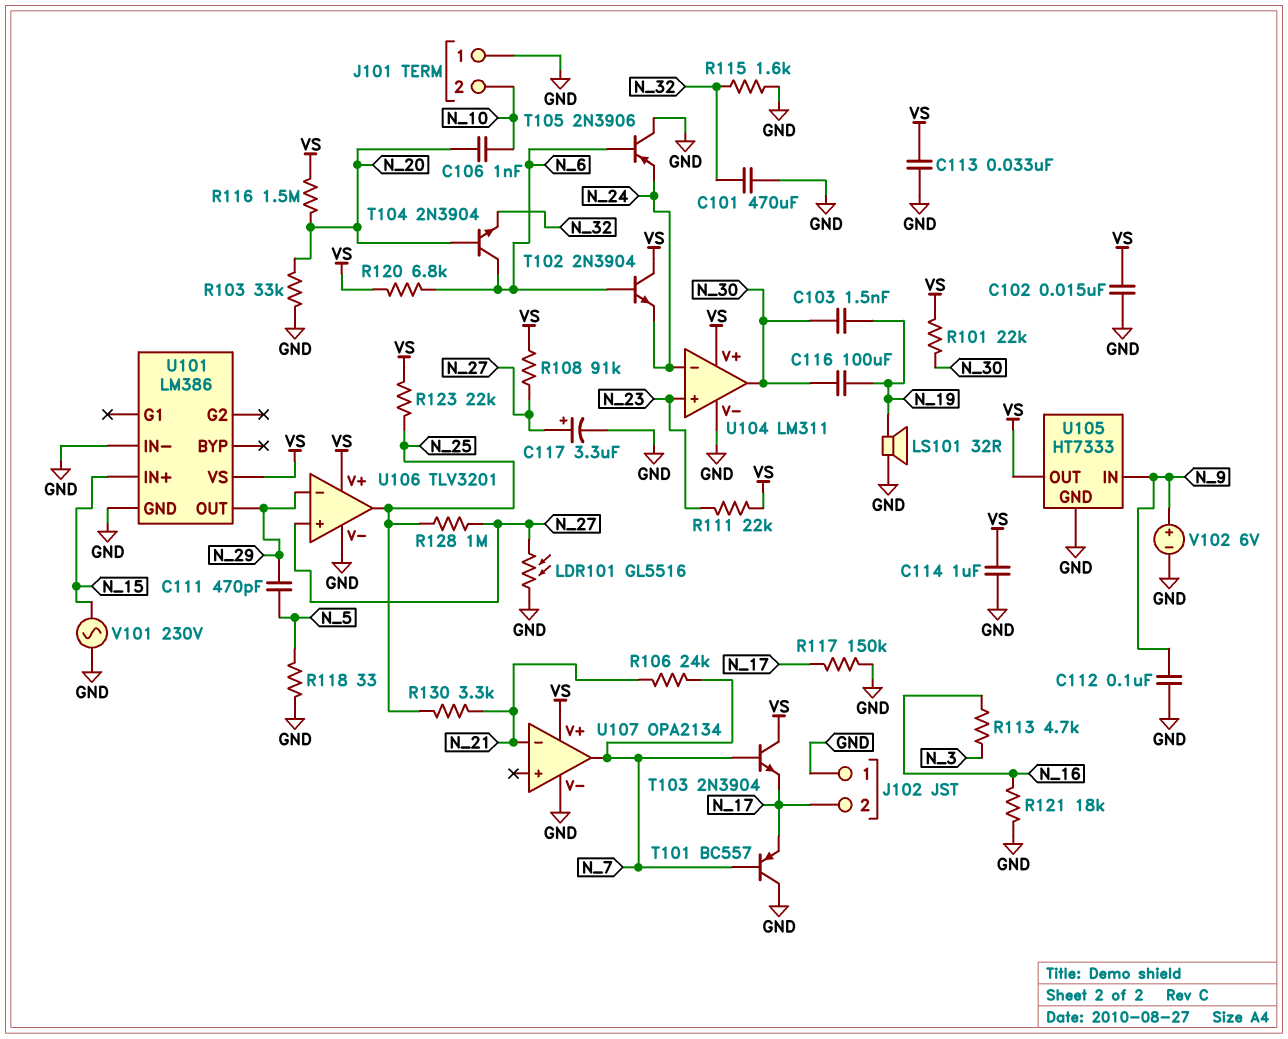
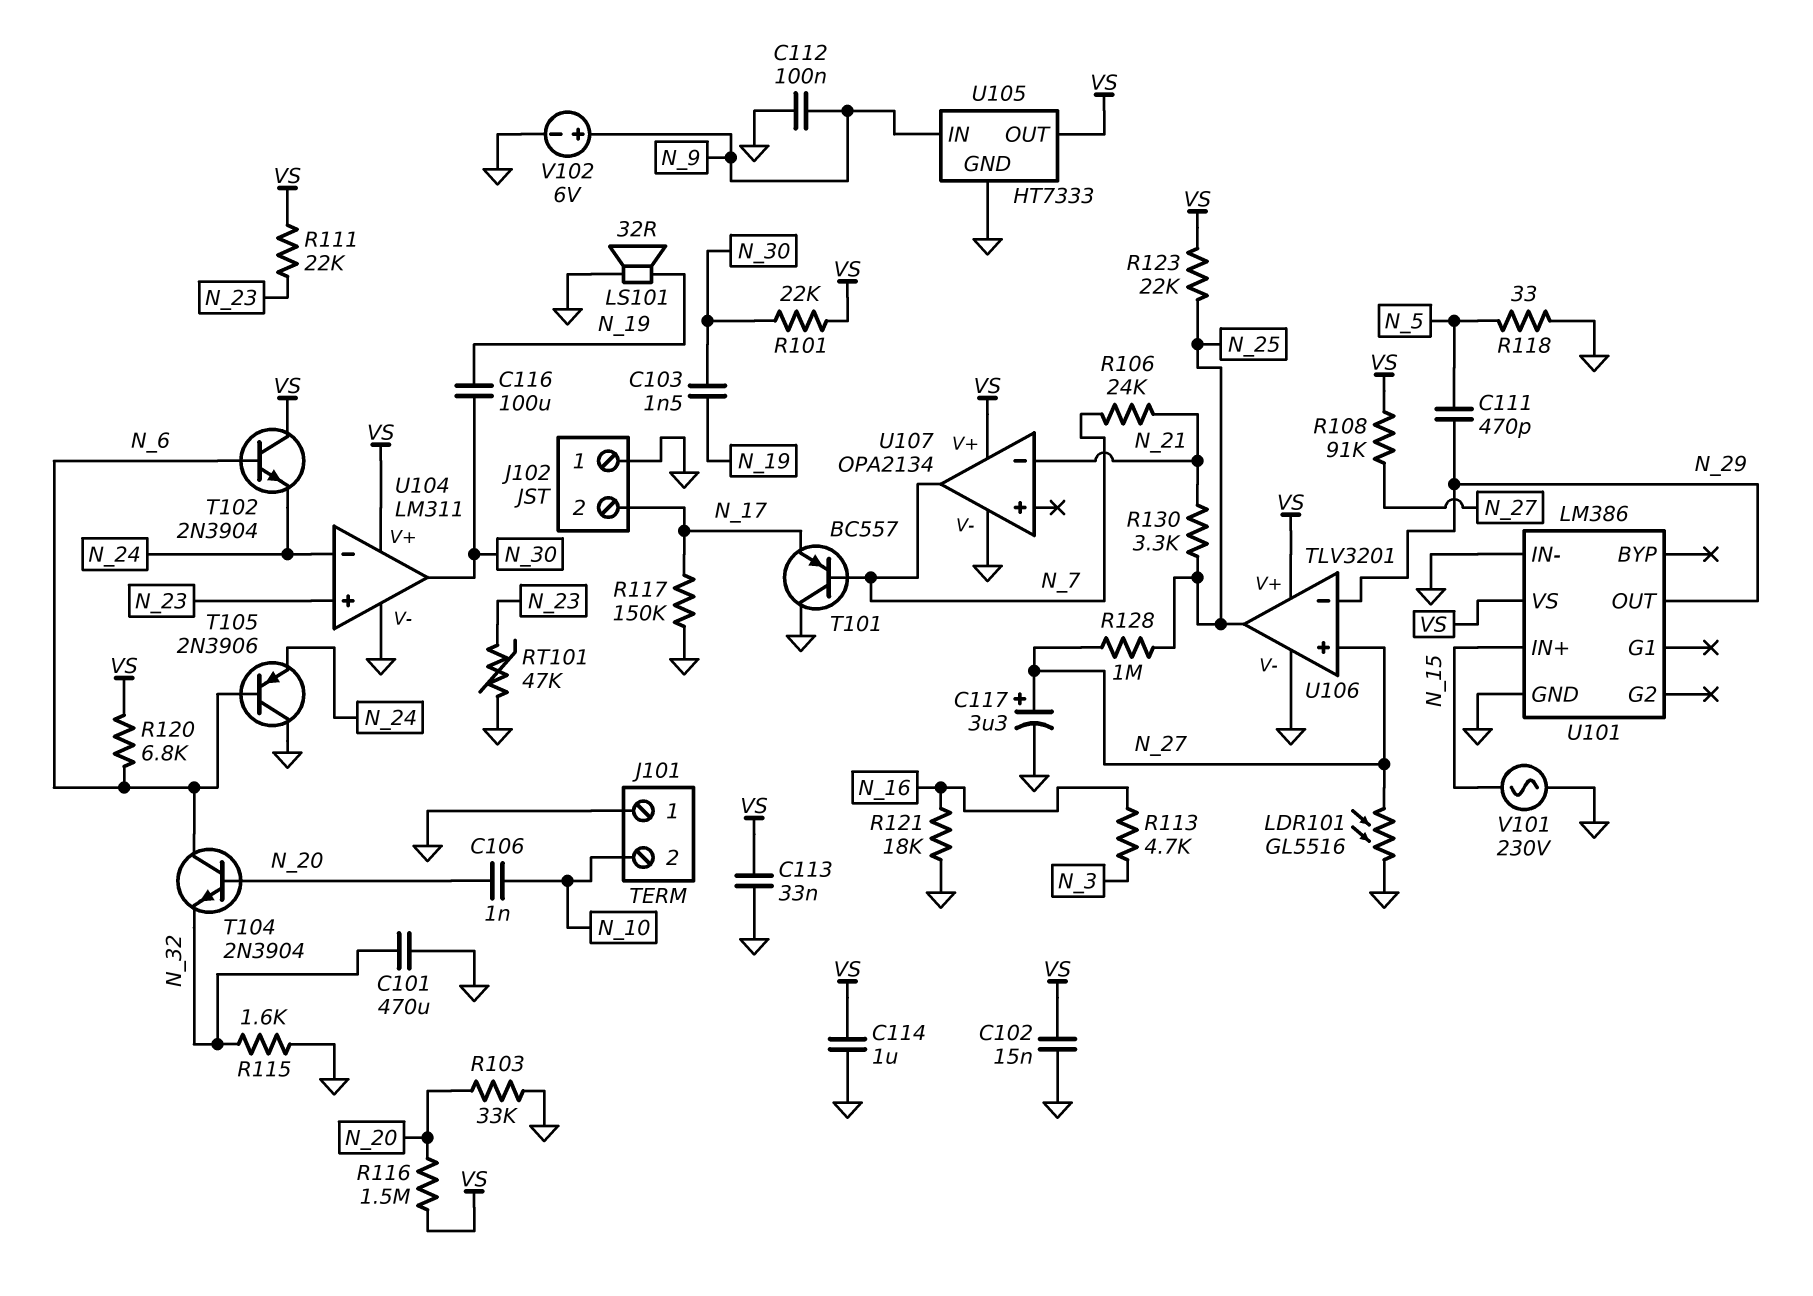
RT101: none -> 47k (GND, N_23)
T103: NPN 2N3904 (B N_7, C VS, E N_17) -> none

